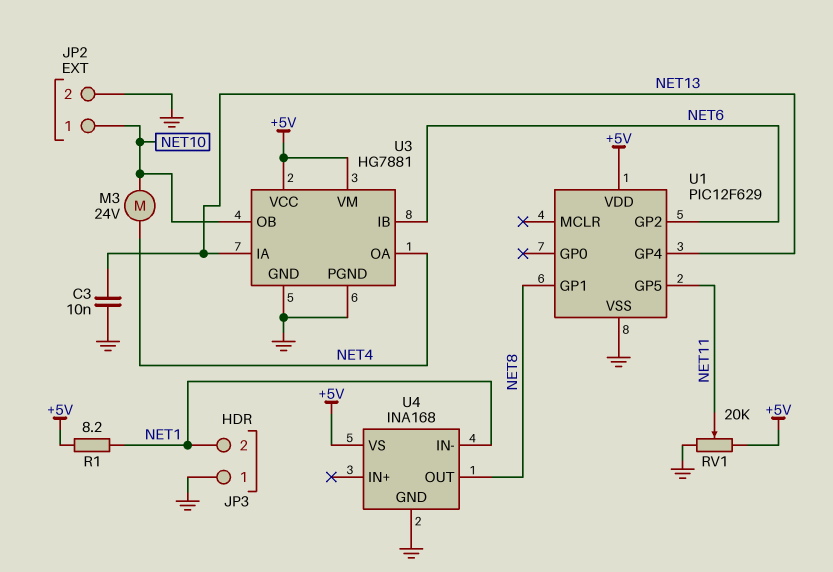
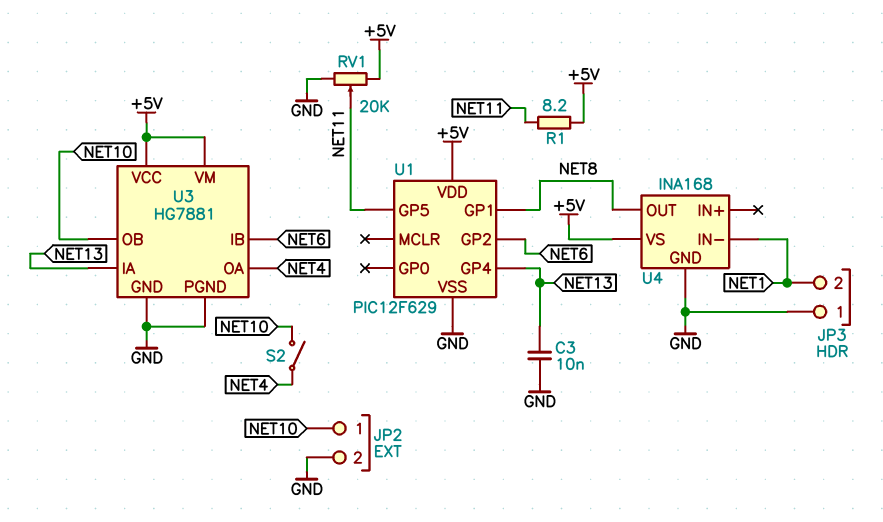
M3: motor 24V (NET4, NET10) -> none
R1: 8.2 (+5V, NET1) -> 8.2 (+5V, NET11)
S2: none -> switch (NET4, NET10)

